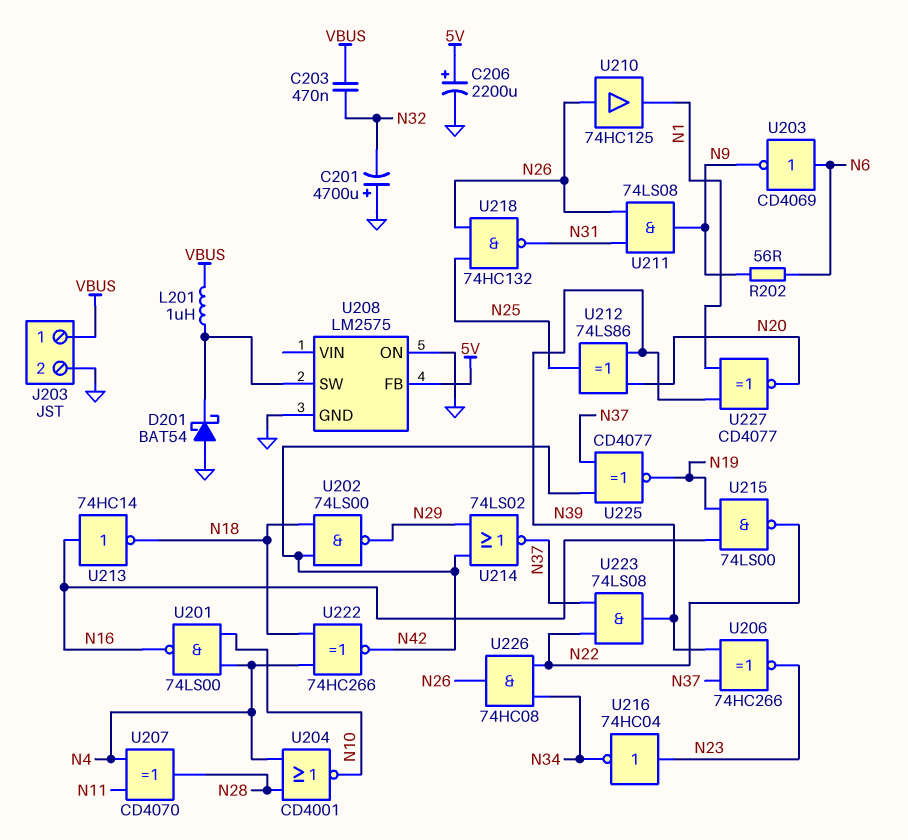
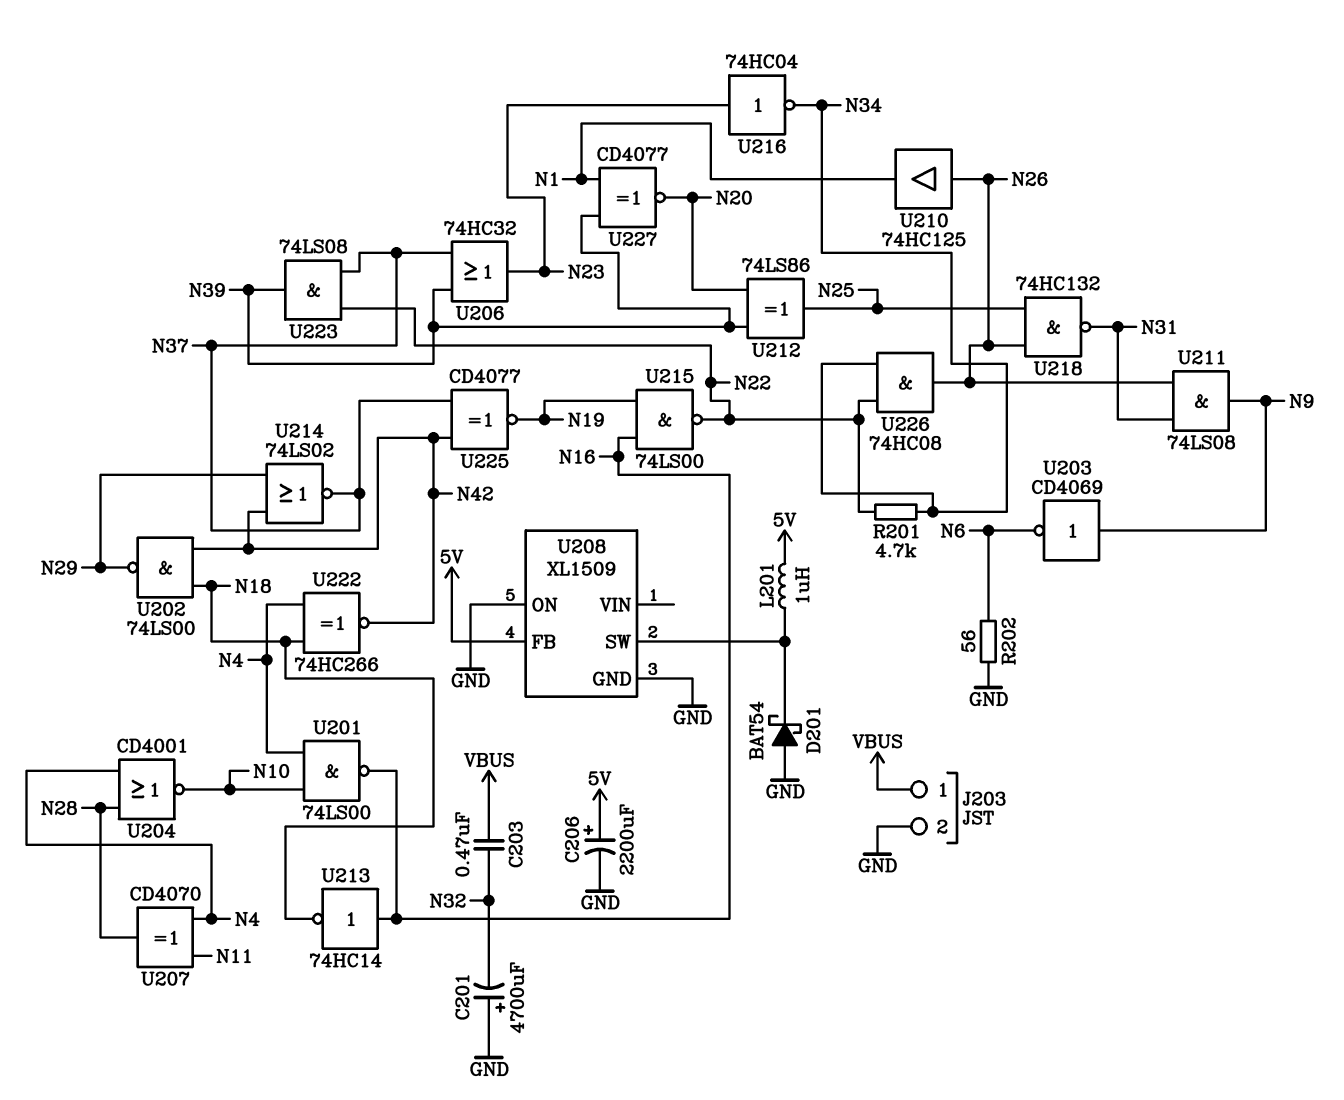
L201: 1uH (U208/SW, VBUS) -> 1uH (5V, U208/SW)
R201: none -> 4.7k (N22, N34)
R202: 56 (N6, N9) -> 56 (GND, N6)
U203: NOT CD4069 (in N6, out N9) -> NOT CD4069 (in N9, out N6)
U206: XNOR 74HC266 (in N37, in N39, out N23) -> OR 74HC32 (in N37, in N39, out N23)
U208: LM2575 -> XL1509

